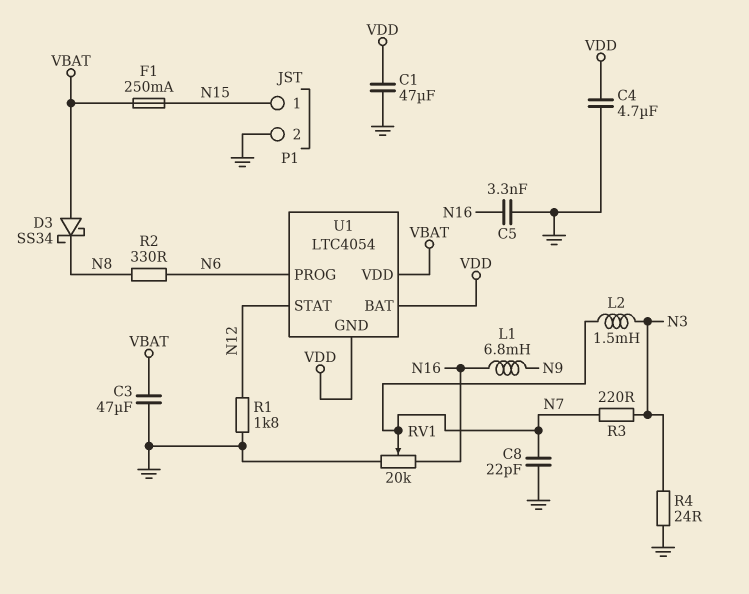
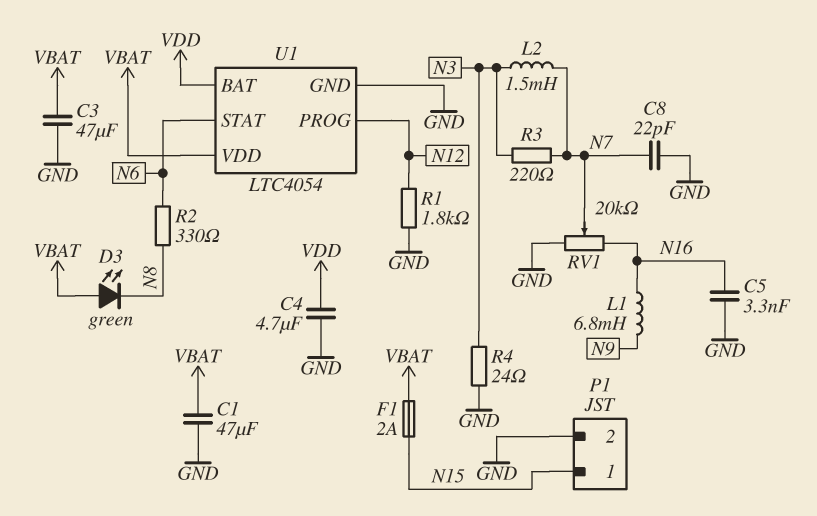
C1: 47uF (GND, VDD) -> 47uF (GND, VBAT)
D3: schottky SS34 (A VBAT, K N8) -> LED green (A VBAT, K N8)
F1: 250mA (N15, VBAT) -> 2A (N15, VBAT)
U1 pin GND: VDD -> GND
U1 pin PROG: N6 -> N12
U1 pin STAT: N12 -> N6

